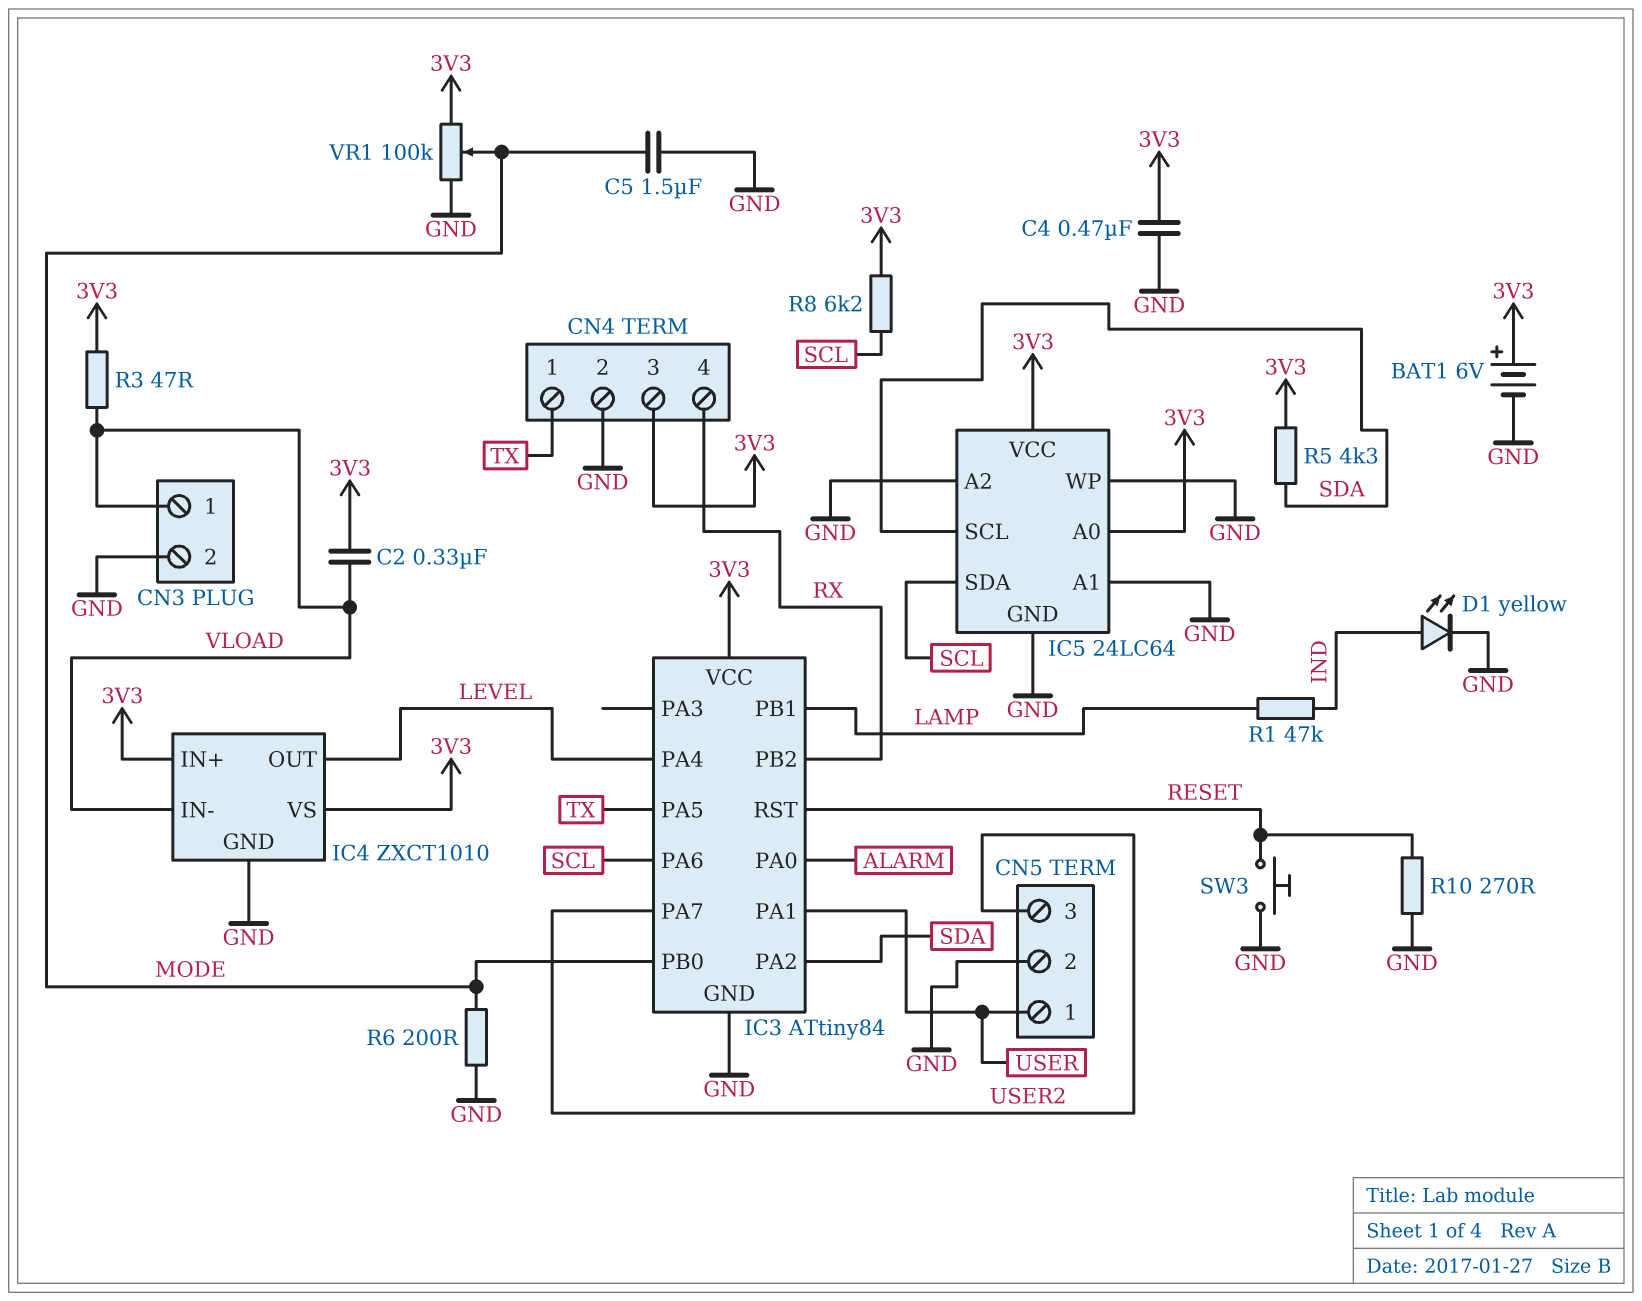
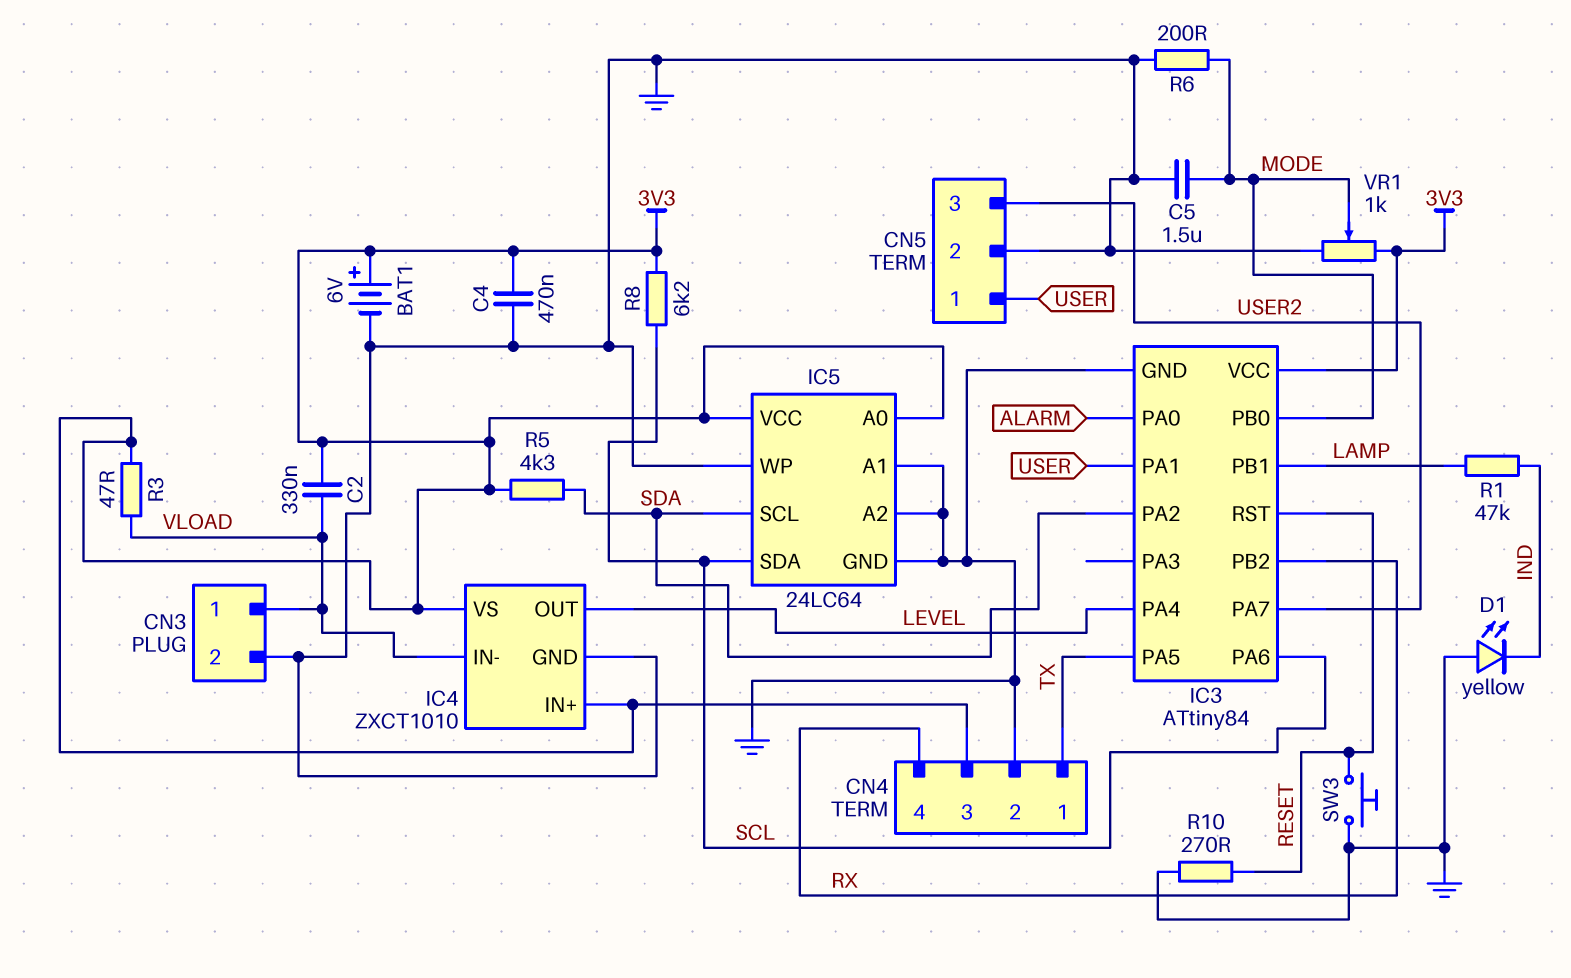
D1: LED yellow (A IND, K GND) -> LED yellow (A GND, K IND)
VR1: 100k (3V3, GND, wiper MODE) -> 1k (3V3, GND, wiper MODE)

